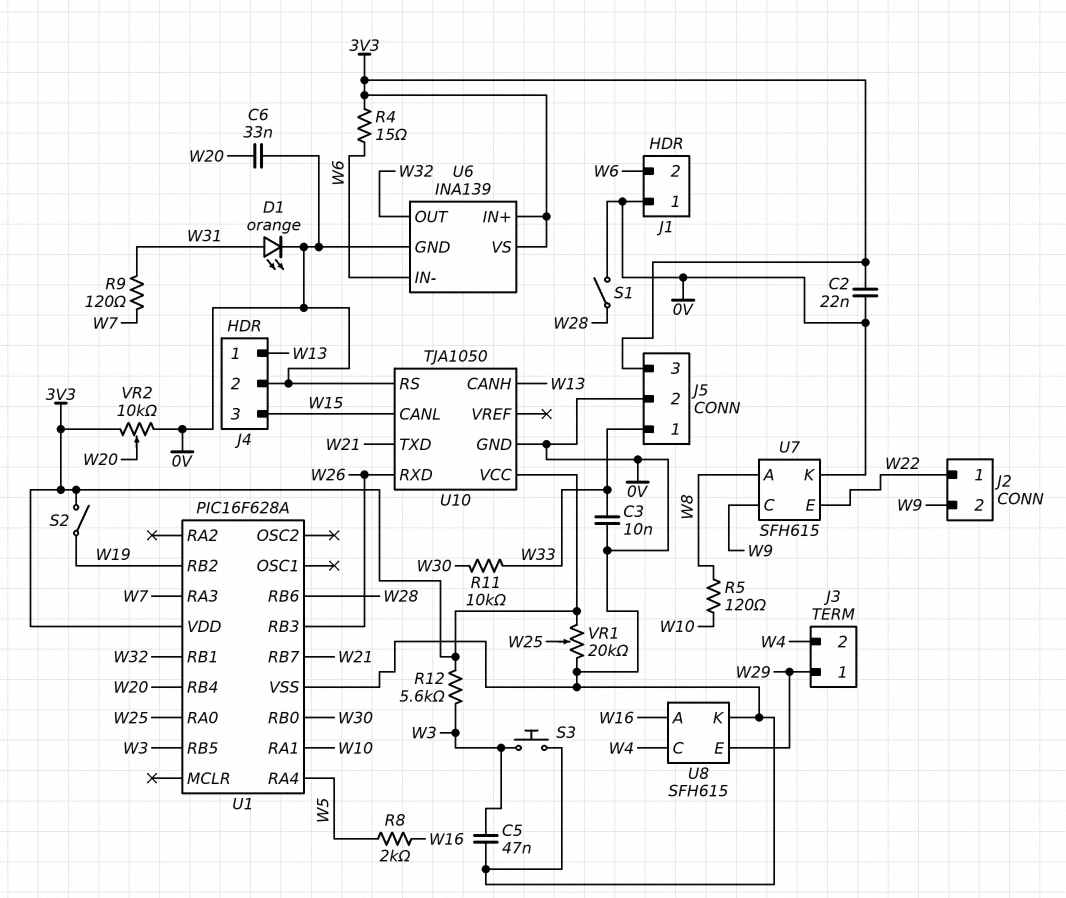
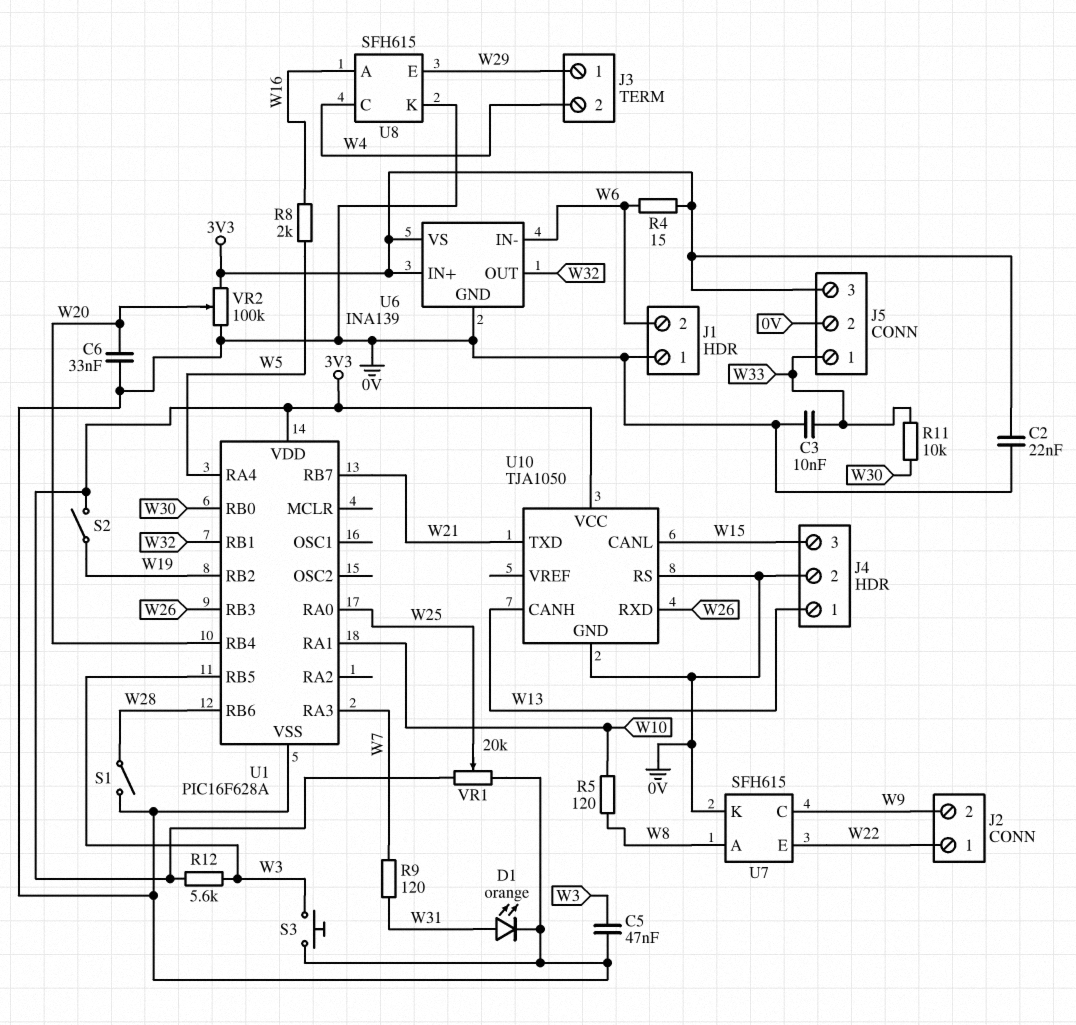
VR2: 10k (0V, 3V3, wiper W20) -> 100k (0V, 3V3, wiper W20)

